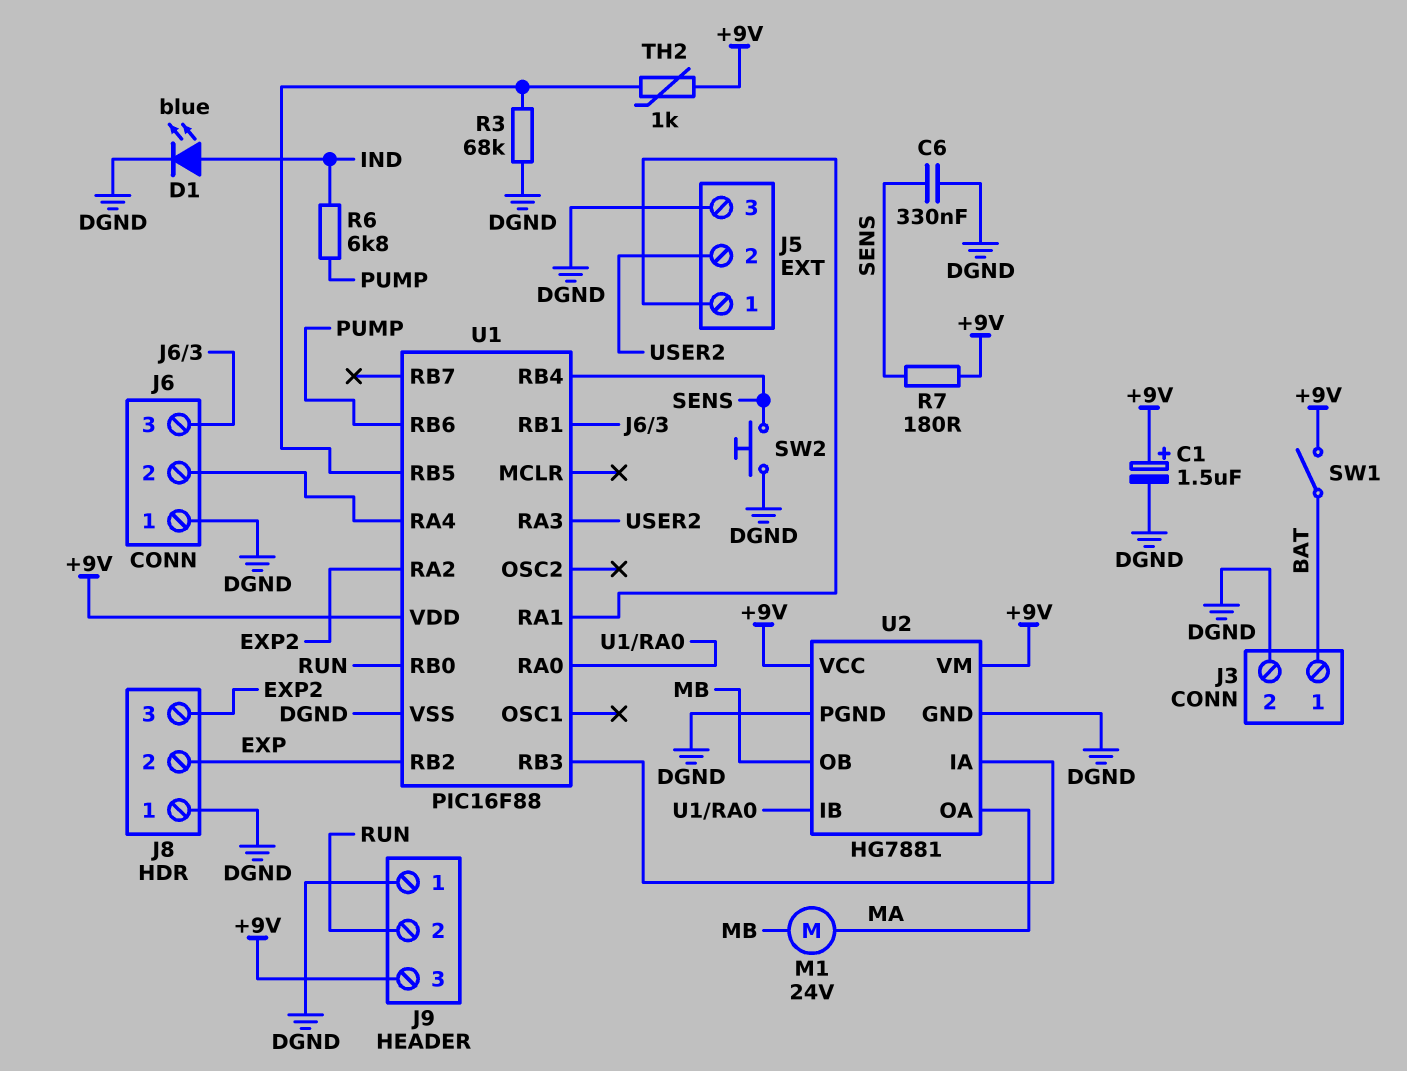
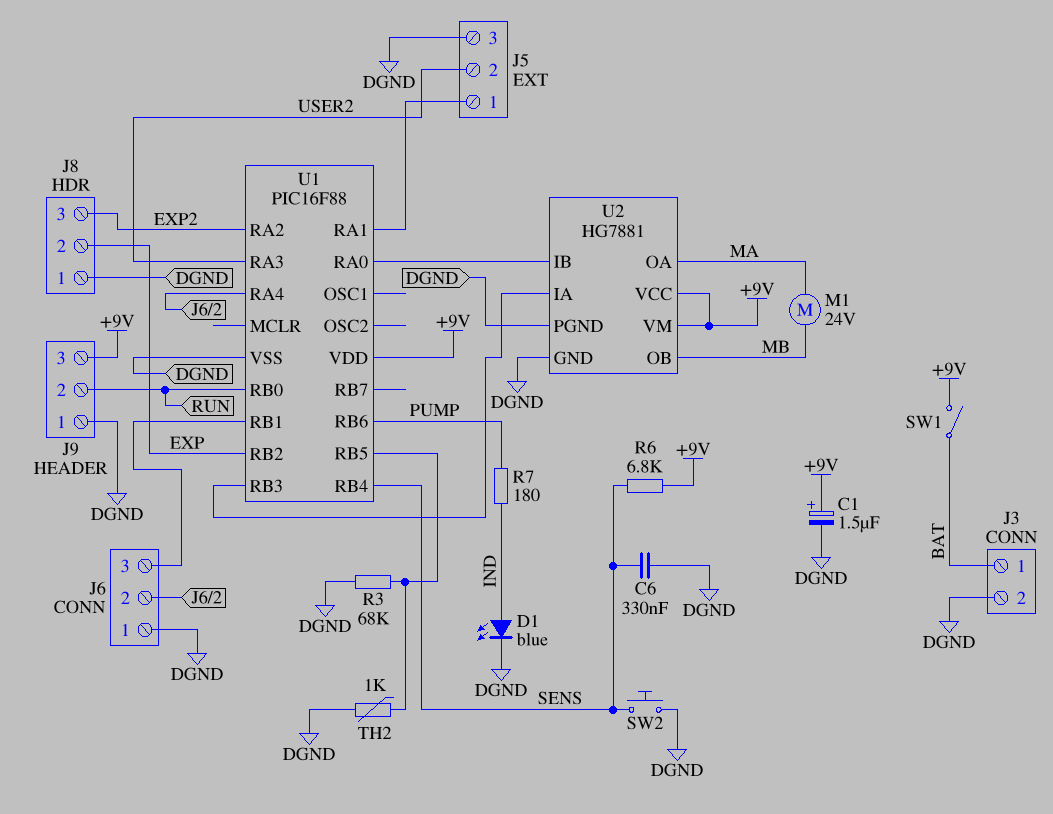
R6: 6.8k (IND, PUMP) -> 6.8k (+9V, SENS)
R7: 180 (+9V, SENS) -> 180 (IND, PUMP)
TH2: 1k (+9V, U1/RB5) -> 1k (DGND, U1/RB5)

